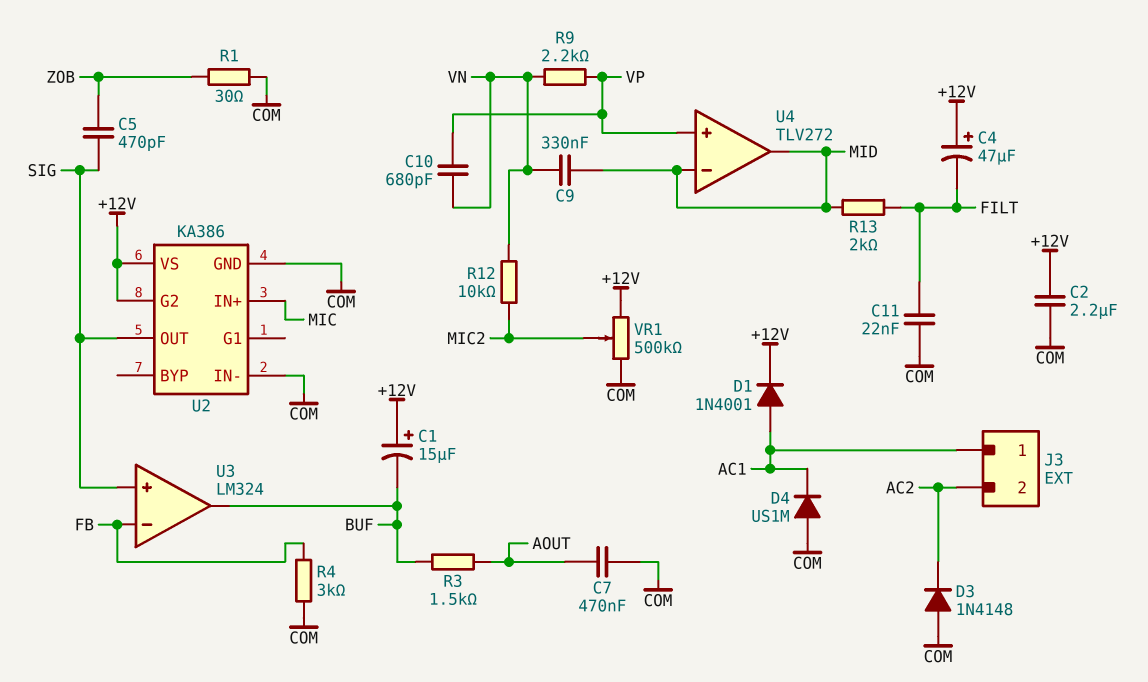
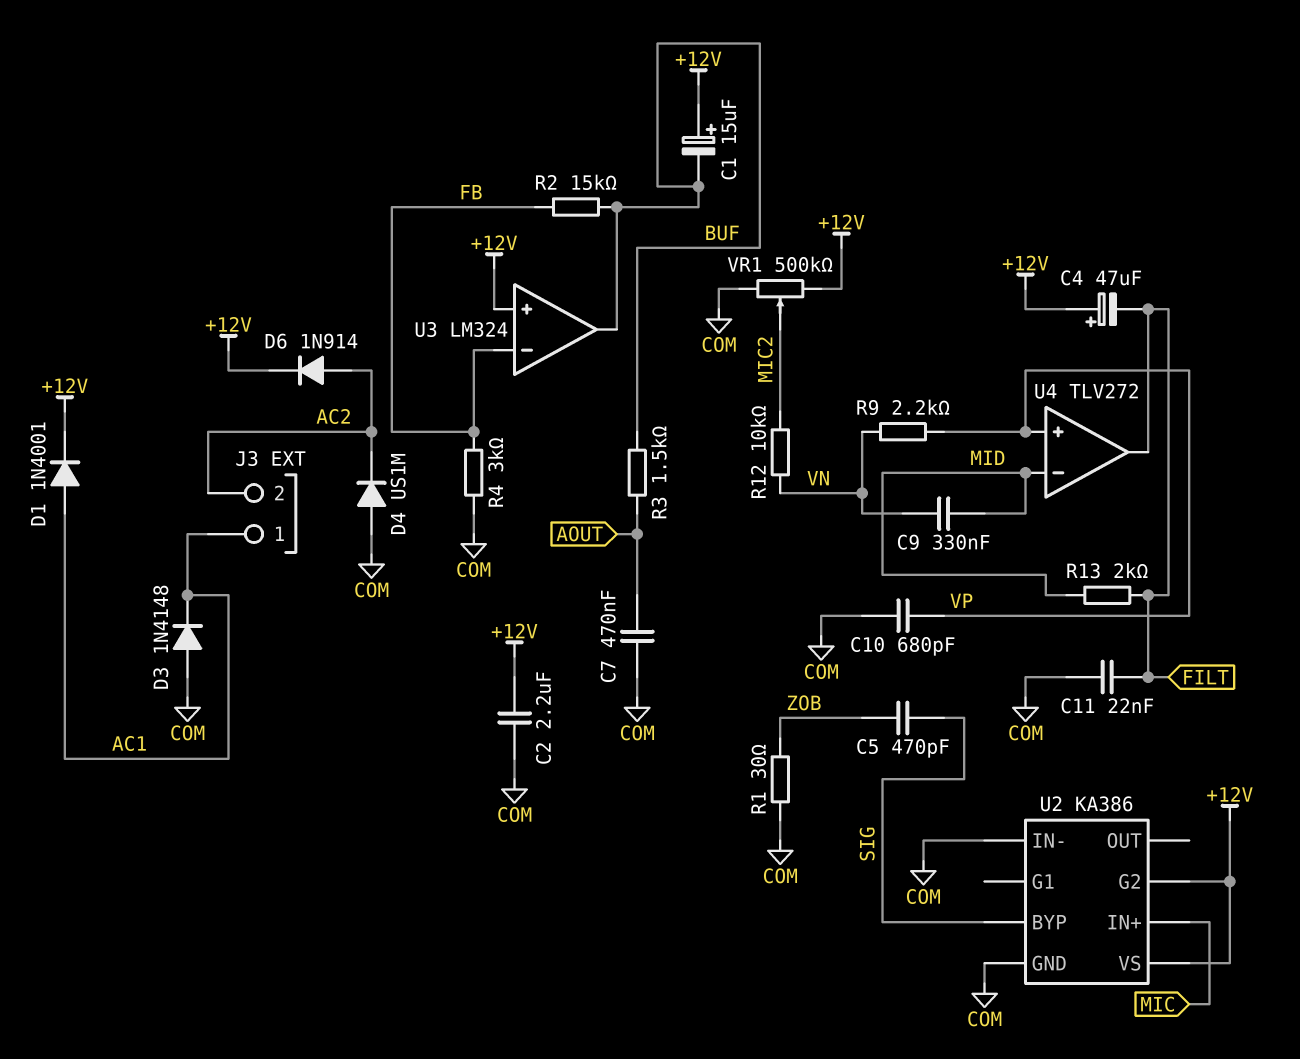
C10: 680pF (VN, VP) -> 680pF (COM, VP)
D3: diode 1N4148 (A COM, K AC2) -> diode 1N4148 (A COM, K AC1)
D4: diode US1M (A COM, K AC1) -> diode US1M (A COM, K AC2)
D6: none -> diode 1N914 (A AC2, K +12V)
R2: none -> 15k (BUF, FB)
U2 pin BYP: none -> SIG
U2 pin OUT: SIG -> none
U3 pin in+: SIG -> +12V
U4 pin out: MID -> FILT

